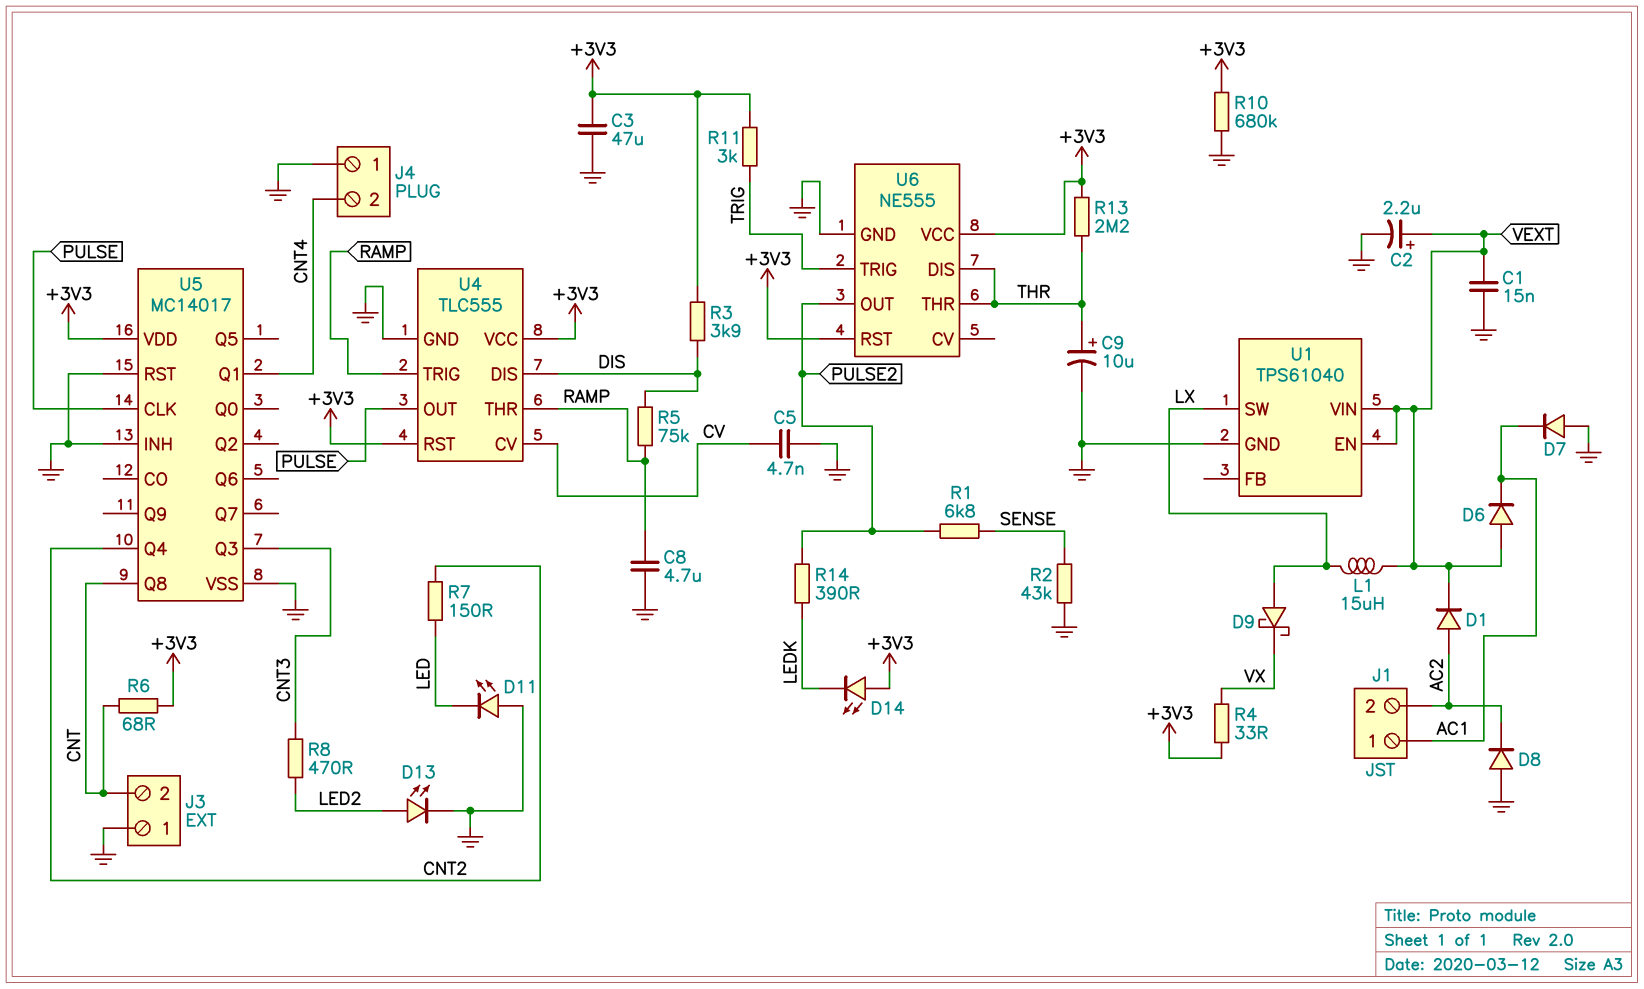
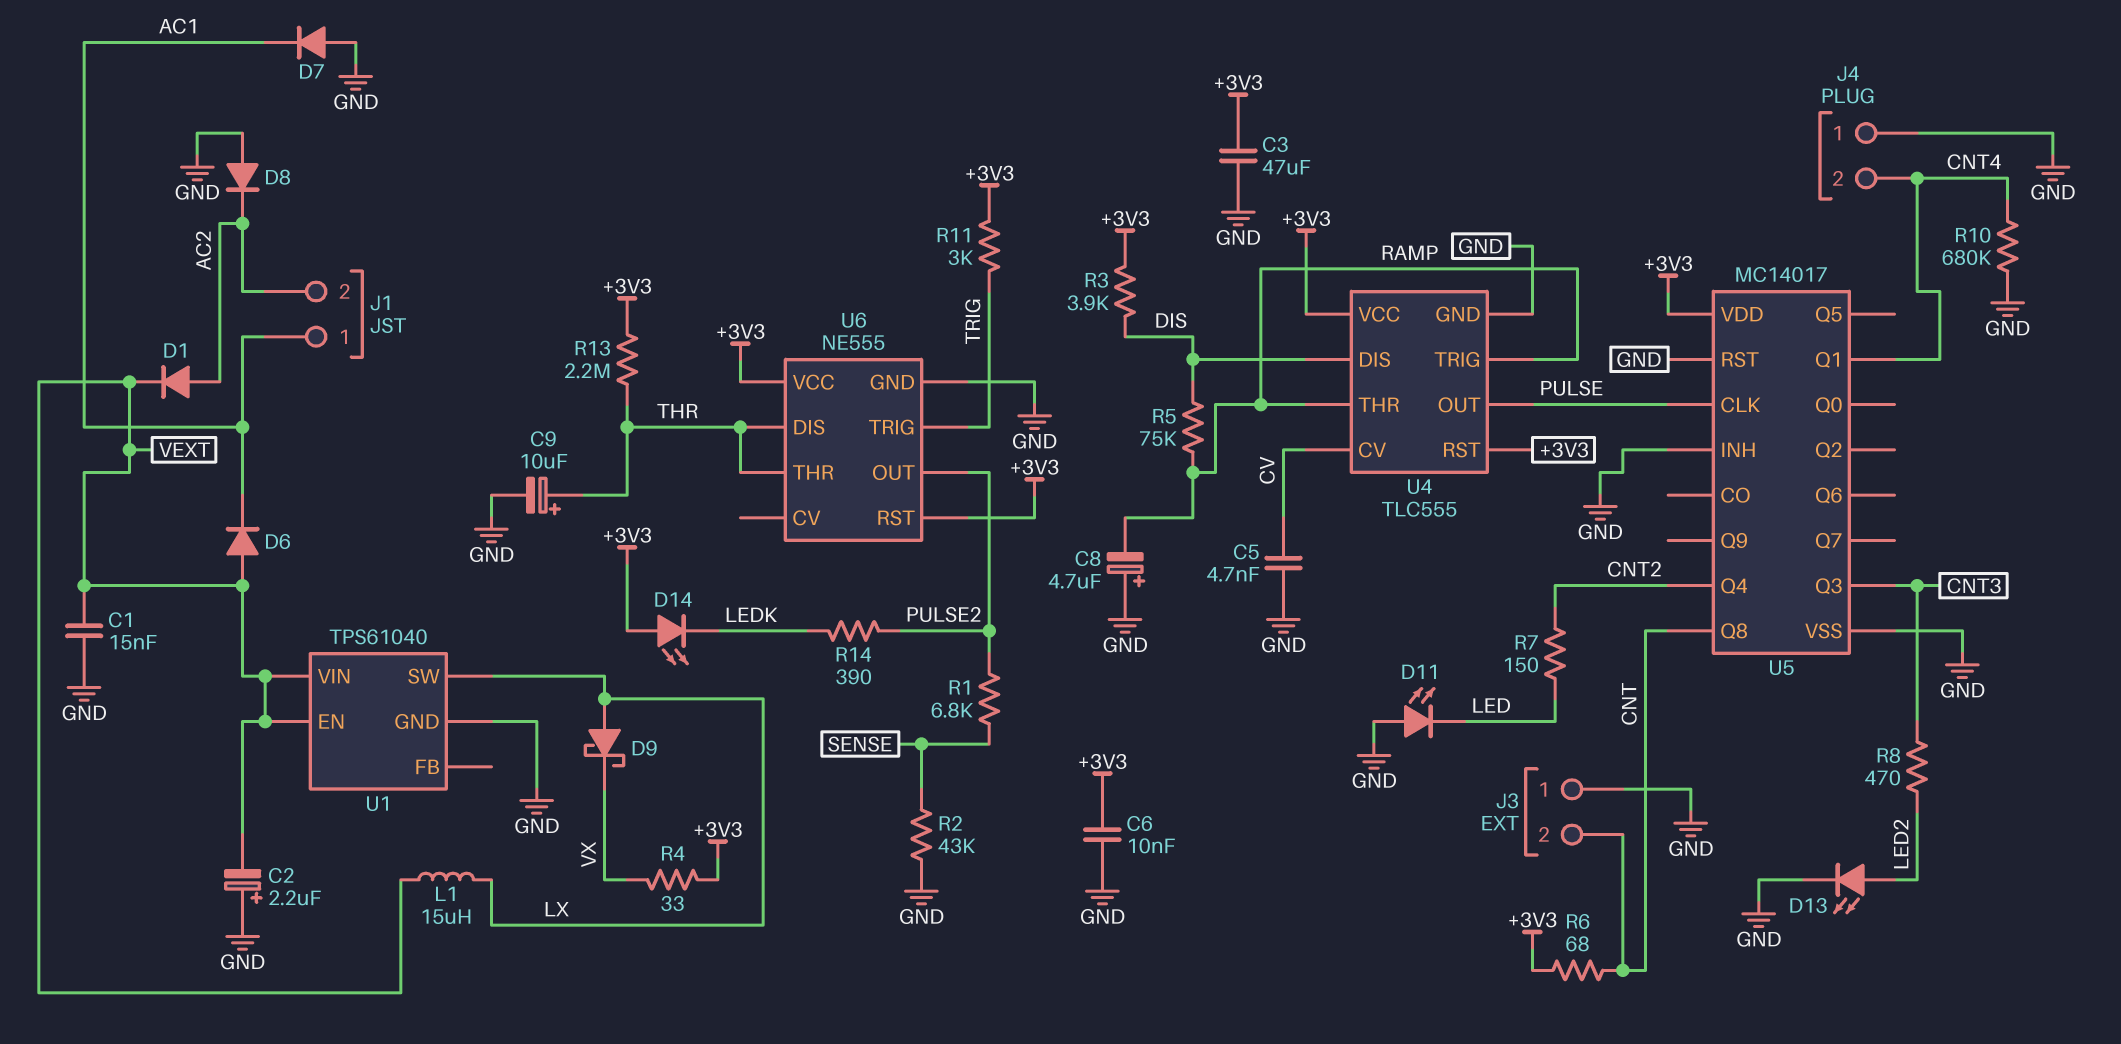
C2: 2.2uF (plus VEXT, minus GND) -> 2.2uF (plus GND, minus VEXT)
C6: none -> 10nF (+3V3, GND)
C8: 4.7uF (GND, RAMP) -> 4.7uF (plus GND, minus RAMP)
R10: 680k (+3V3, GND) -> 680k (CNT4, GND)

